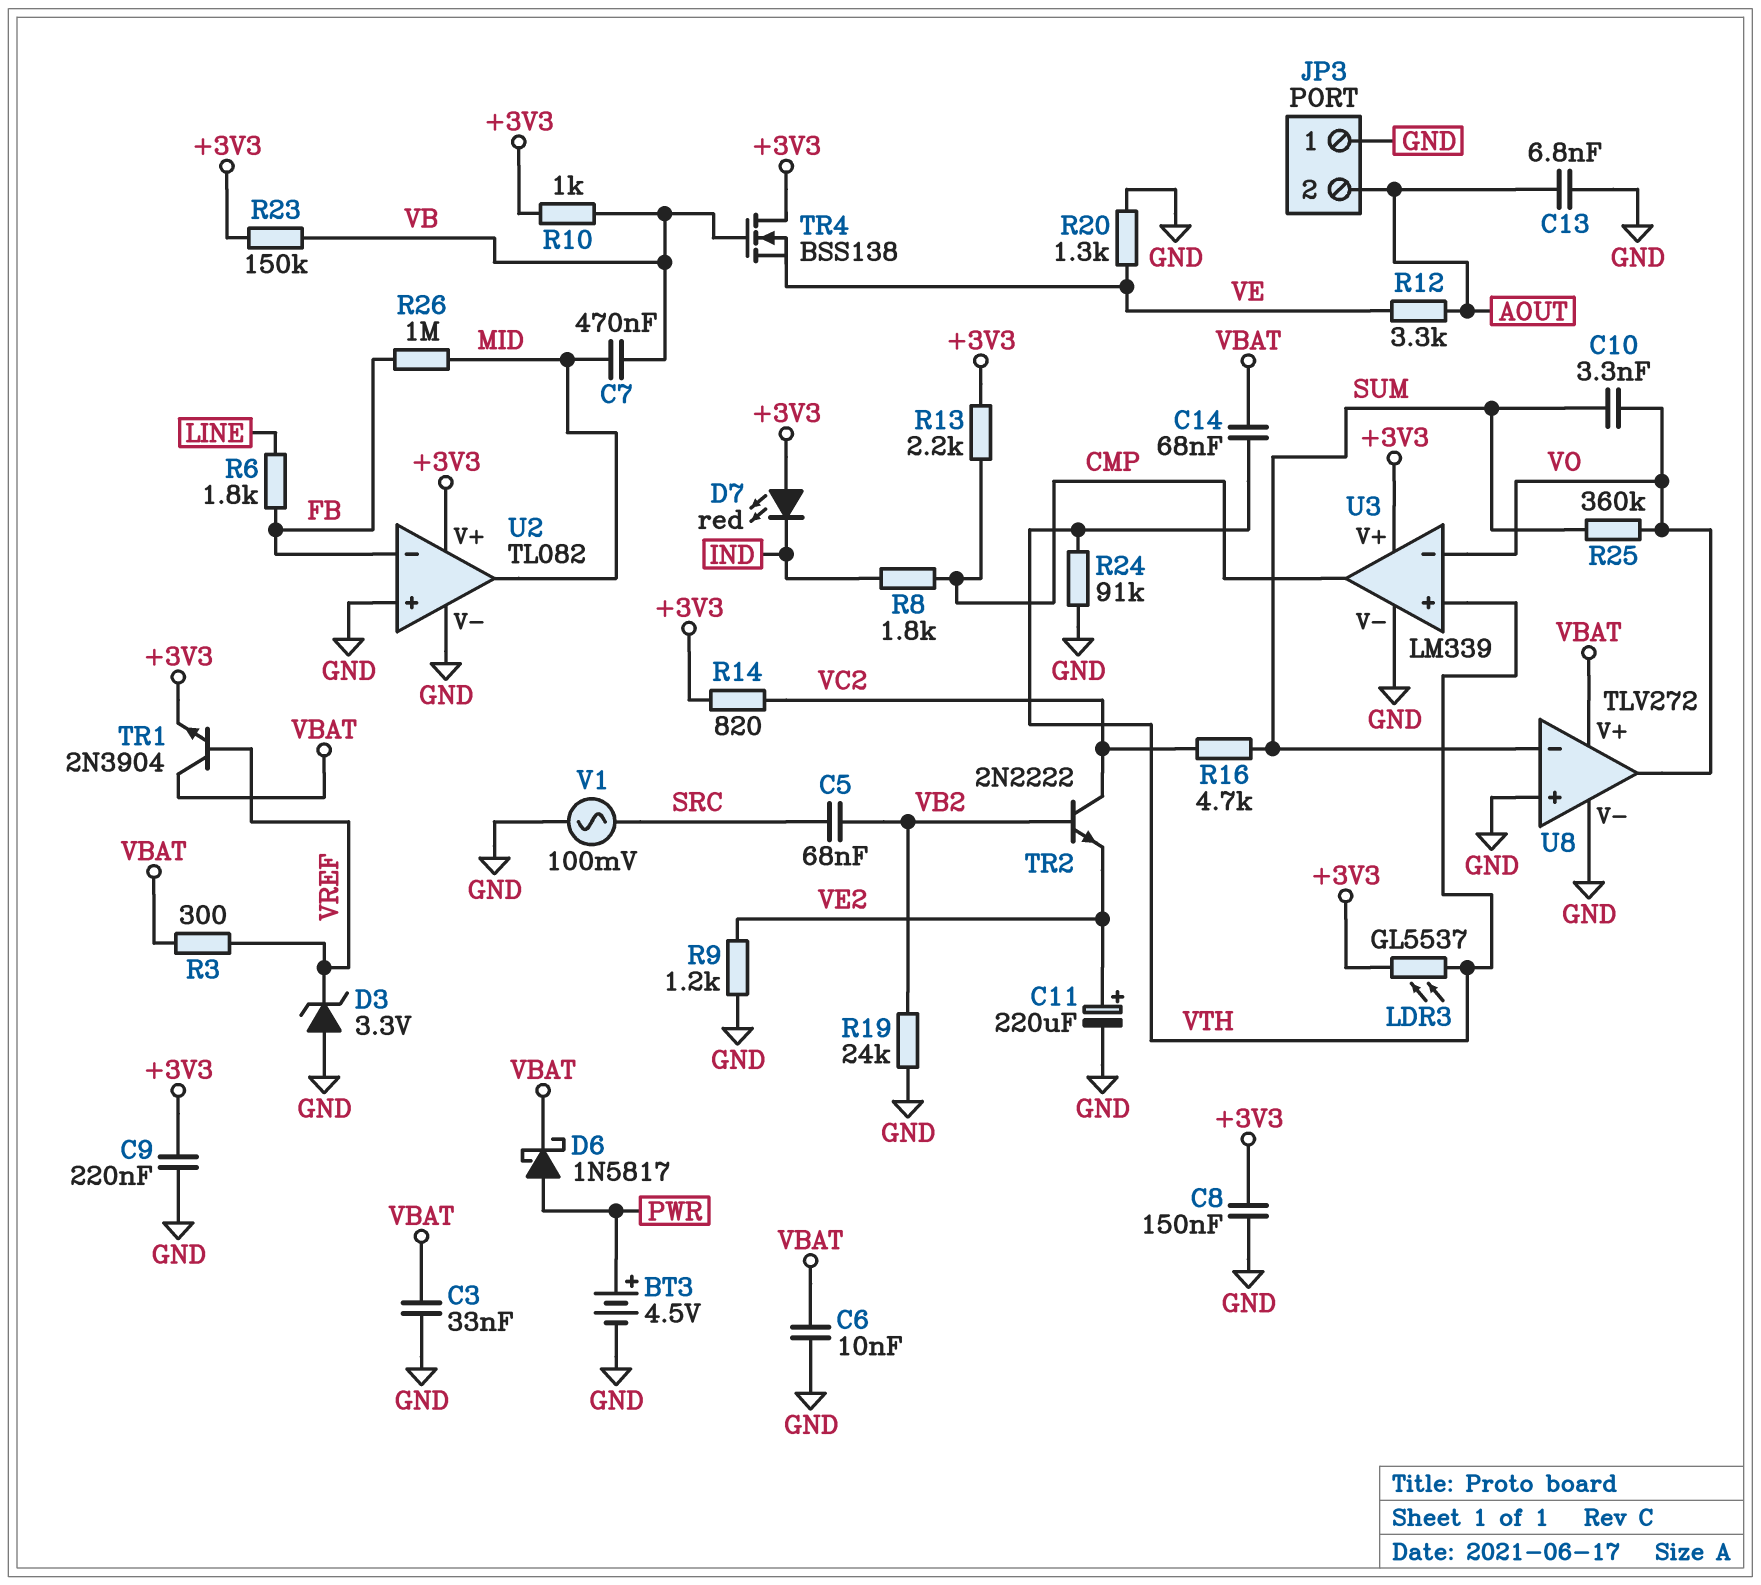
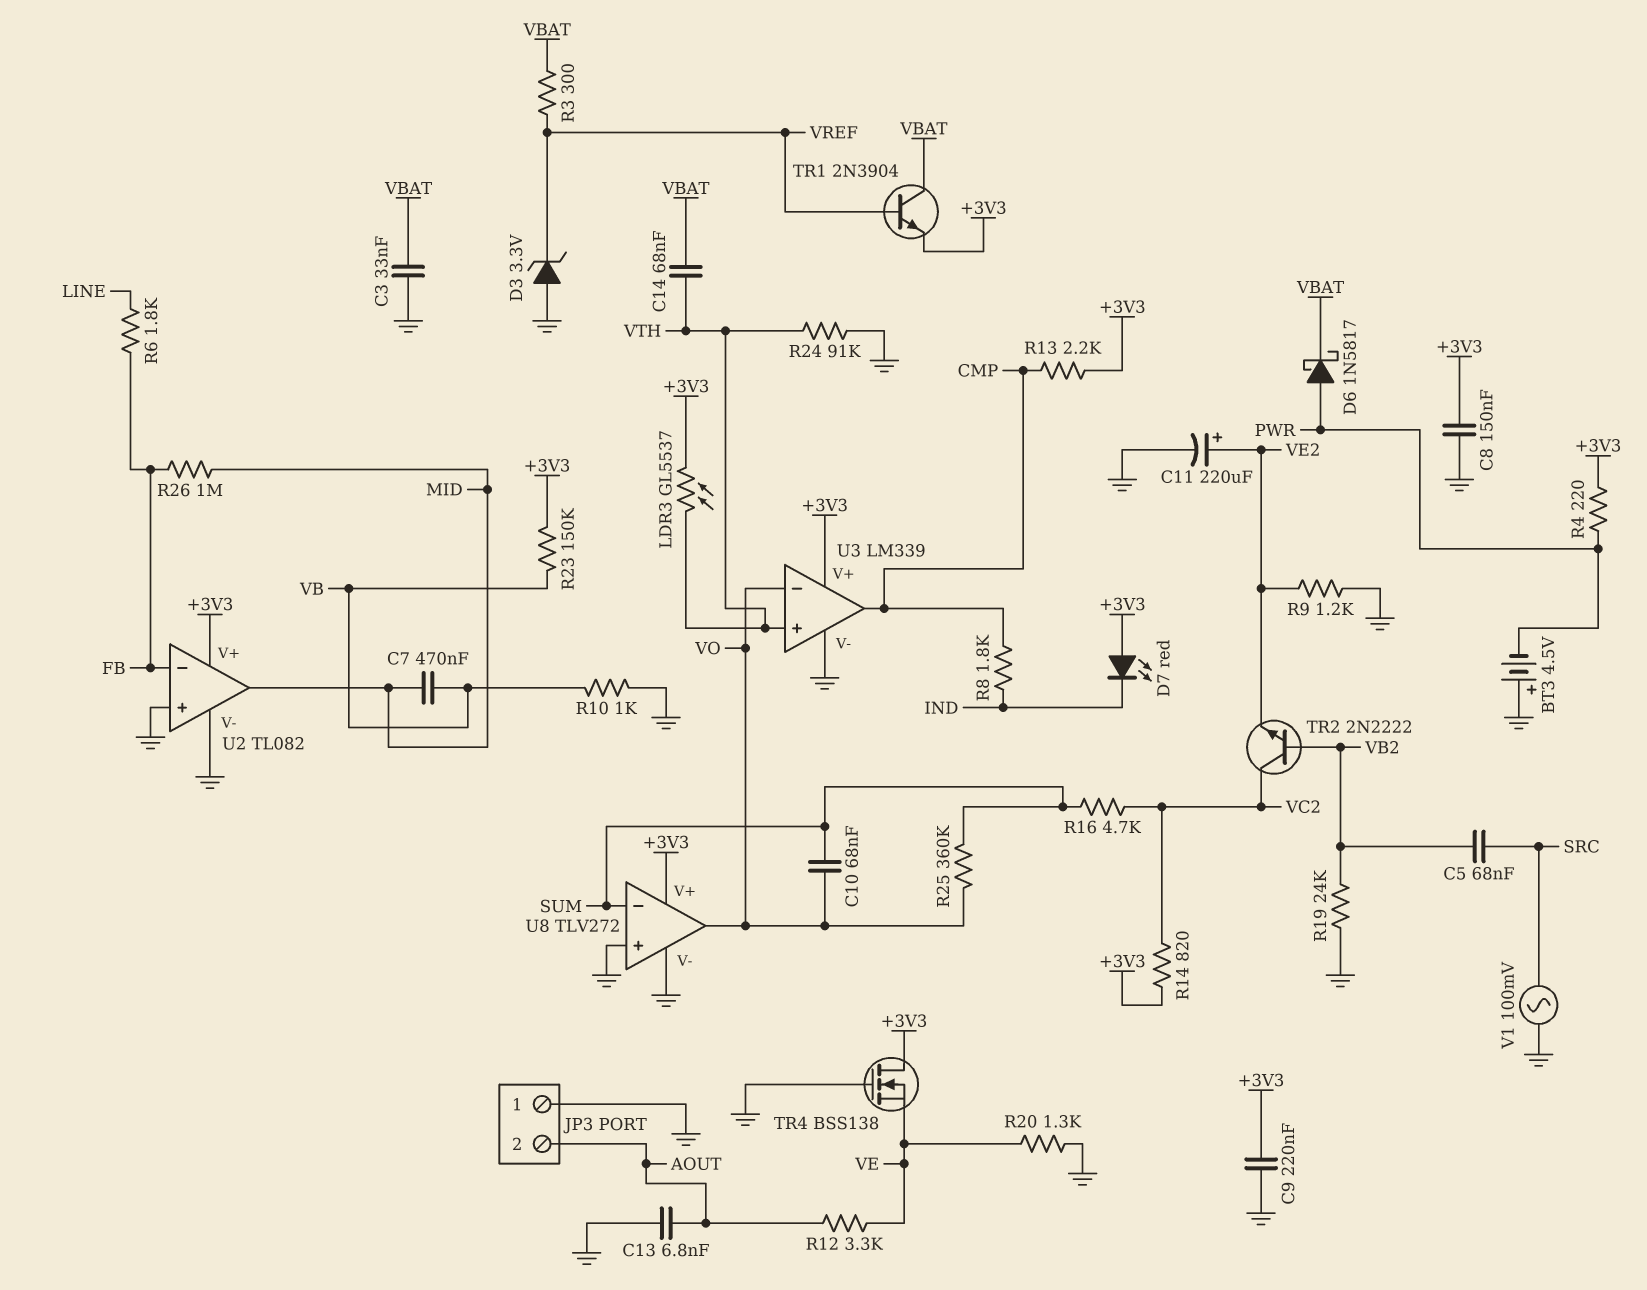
BT3: 4.5V (plus PWR, minus GND) -> 4.5V (plus GND, minus PWR)
C6: 10nF (GND, VBAT) -> none
C10: 3.3nF (SUM, VO) -> 68nF (SUM, VO)
R4: none -> 220 (+3V3, PWR)
R10: 1k (+3V3, VB) -> 1k (GND, VB)
TR4: NMOS BSS138 (G VB, D +3V3, S VE) -> NMOS BSS138 (G GND, D +3V3, S VE)
U8 pin V+: VBAT -> +3V3

